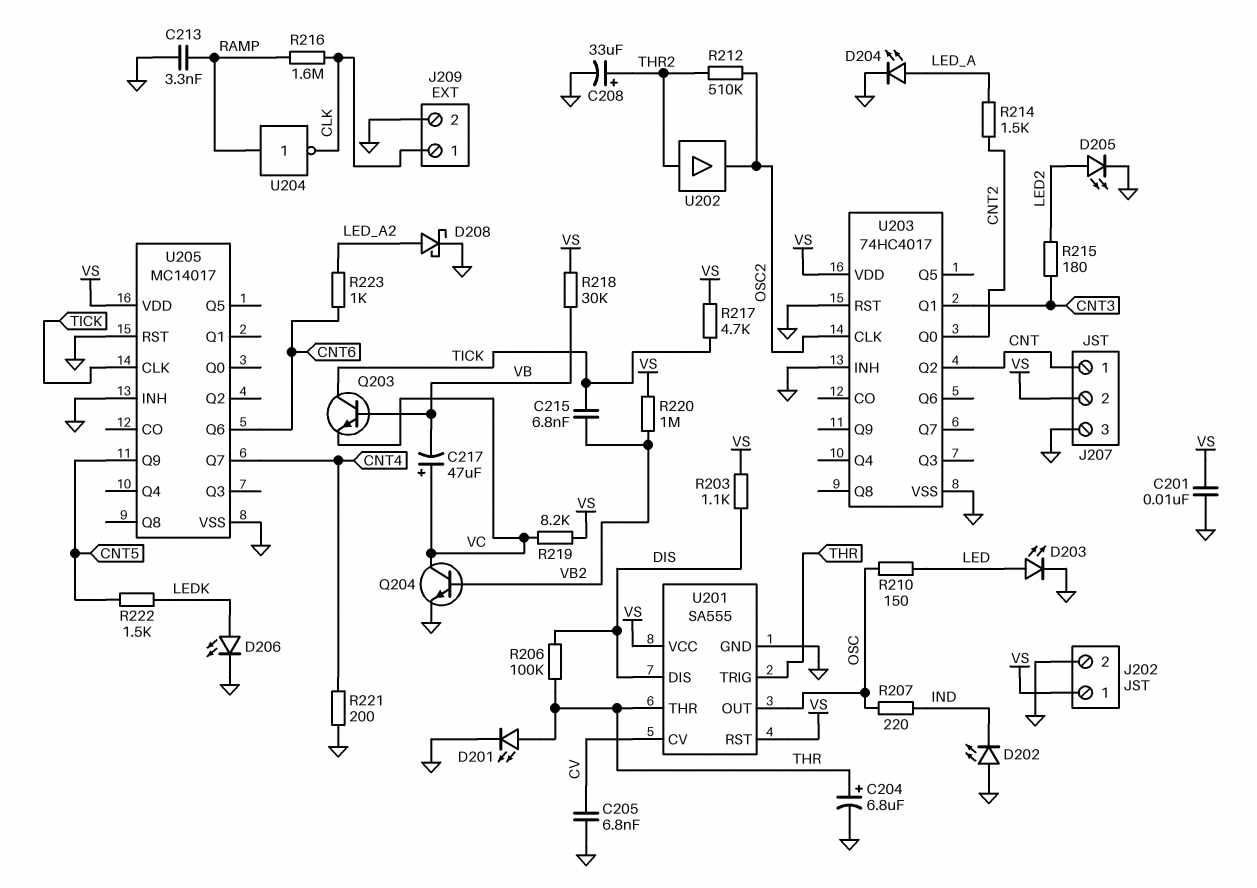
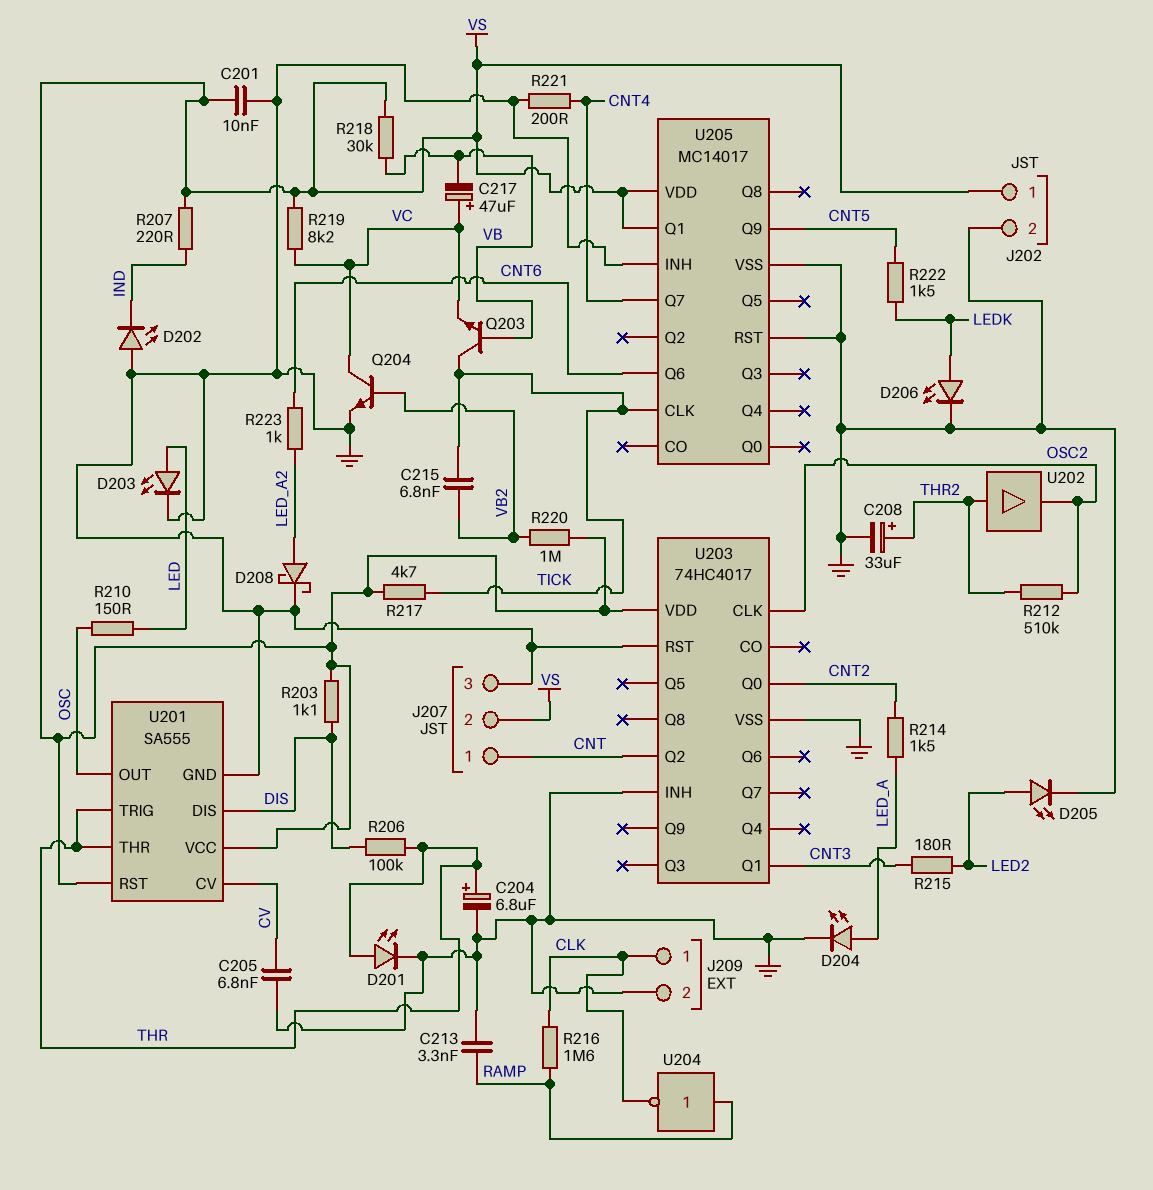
R207: 220 (IND, OSC) -> 220 (IND, VS)
U205 pin Q1: none -> VS

